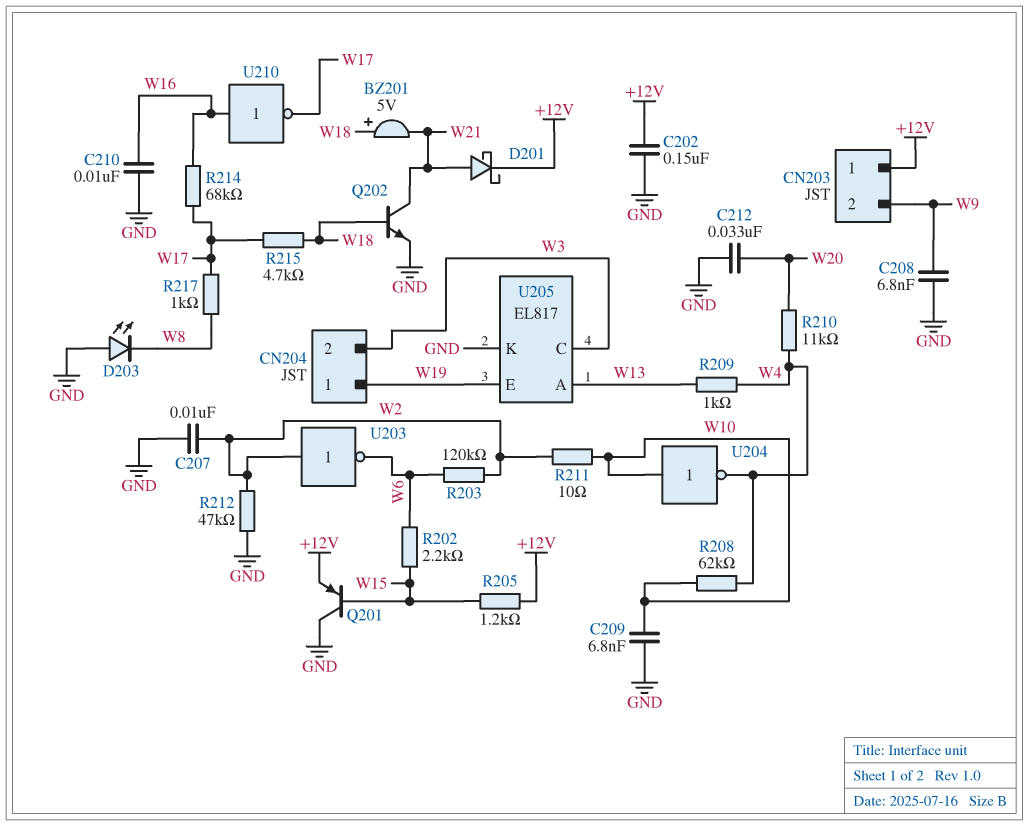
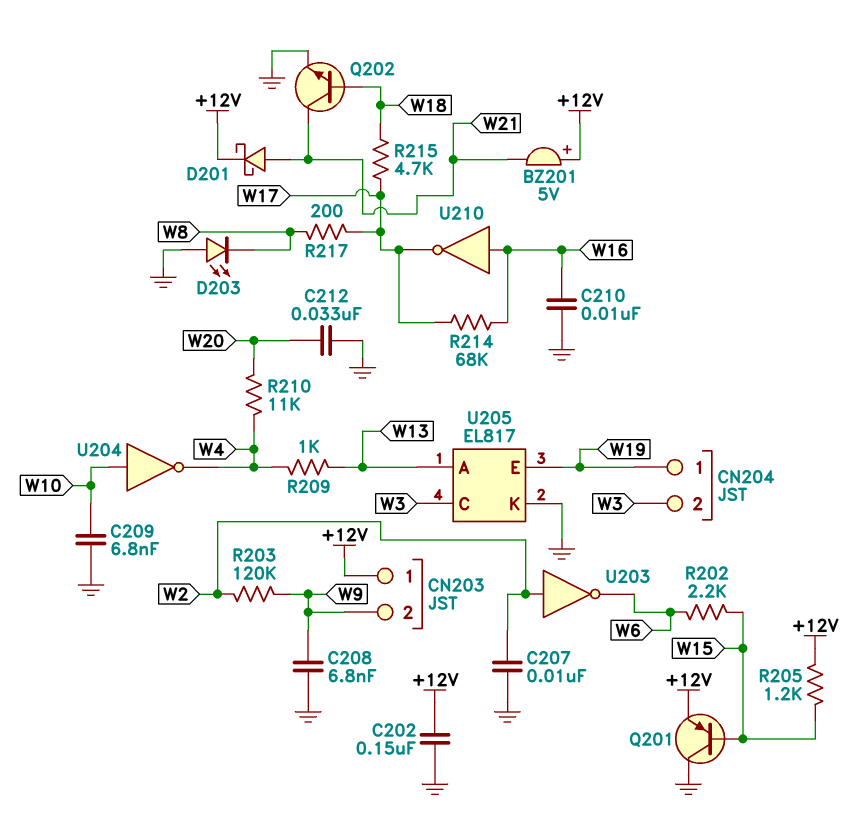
BZ201: buzzer 5V (plus W18, minus W21) -> buzzer 5V (plus +12V, minus W21)
R203: 120k (W2, W6) -> 120k (W2, W9)
R208: 62k (W4, W10) -> none
R211: 10 (W2, W10) -> none
R212: 47k (GND, W2) -> none
R217: 1k (W8, W17) -> 200 (W8, W17)

